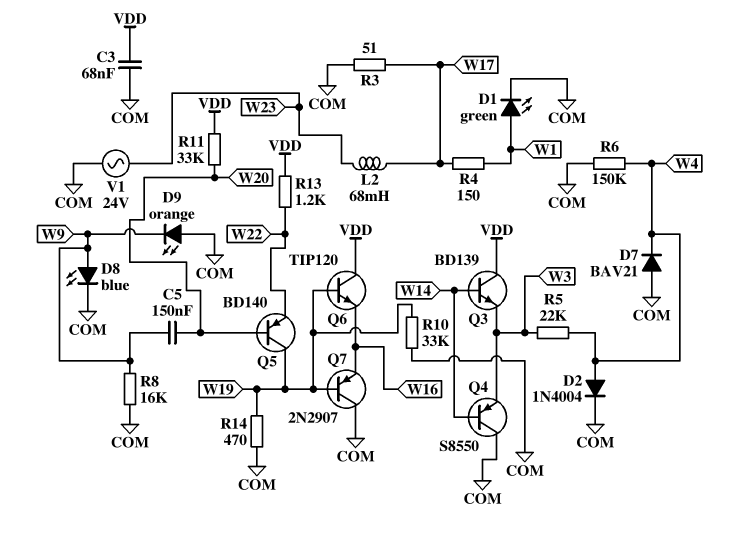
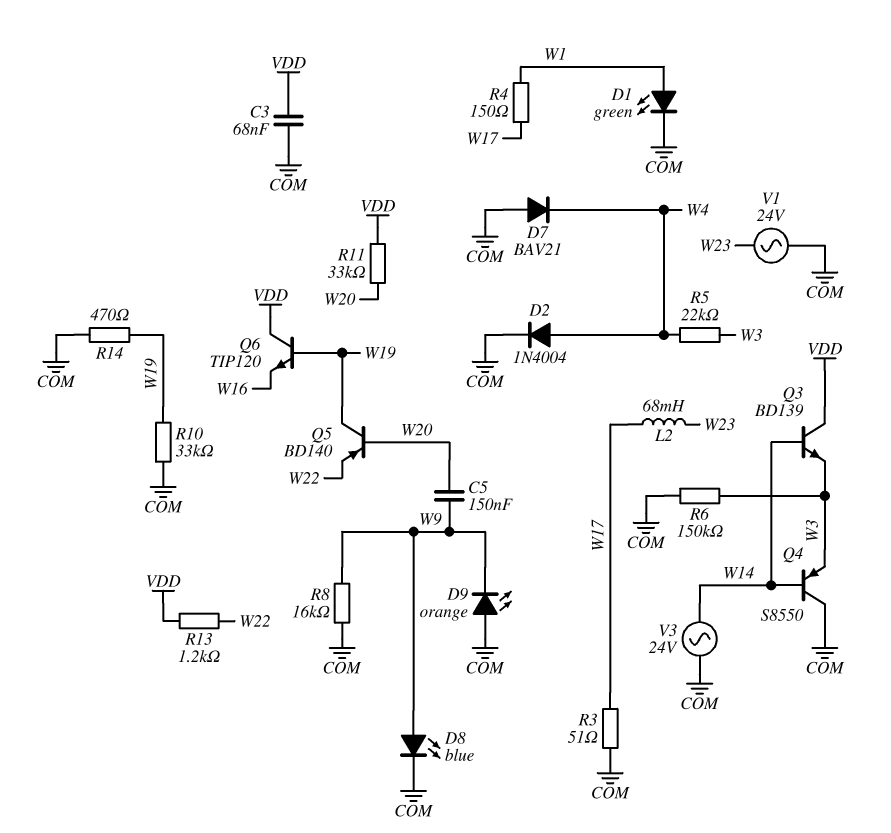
Q7: PNP 2N2907 (B W19, C COM, E W16) -> none
R6: 150k (COM, W4) -> 150k (COM, W3)
V3: none -> AC 24V (COM, W14)

